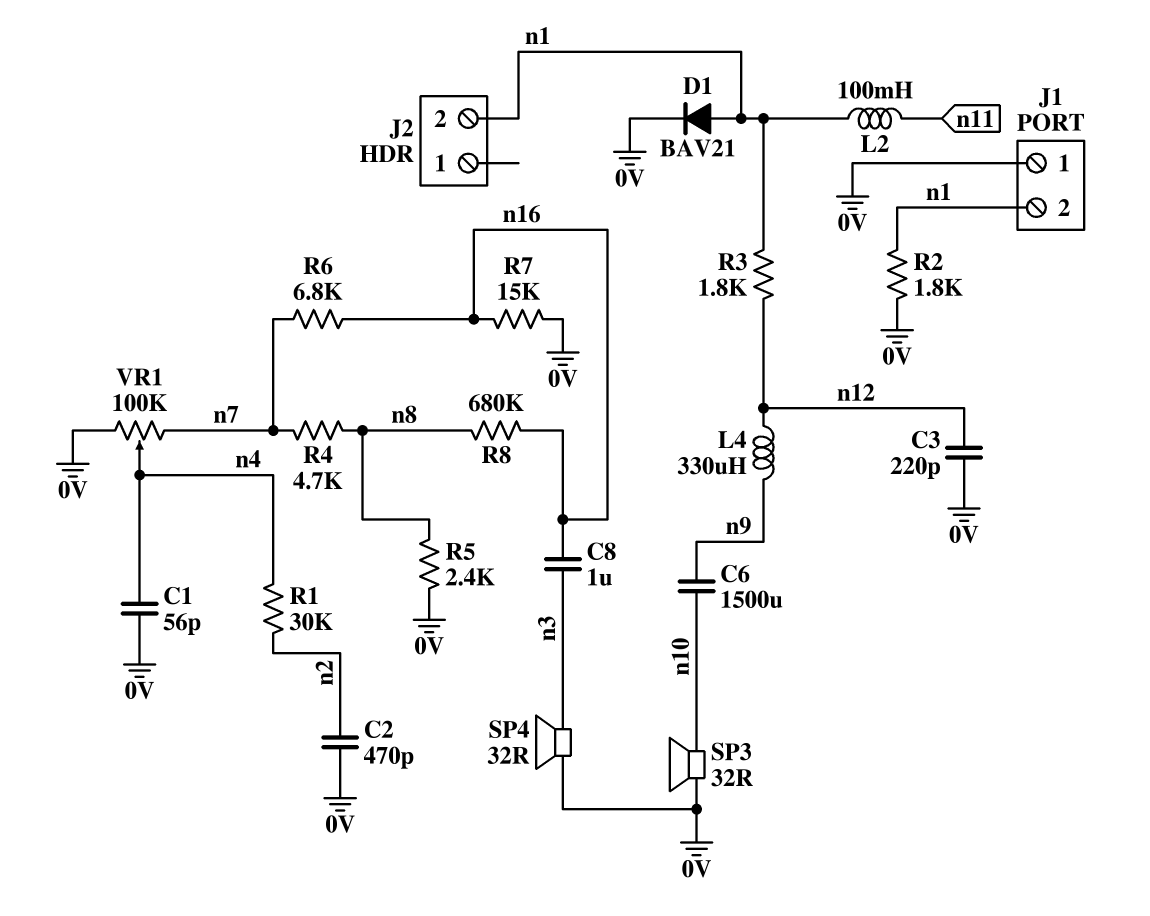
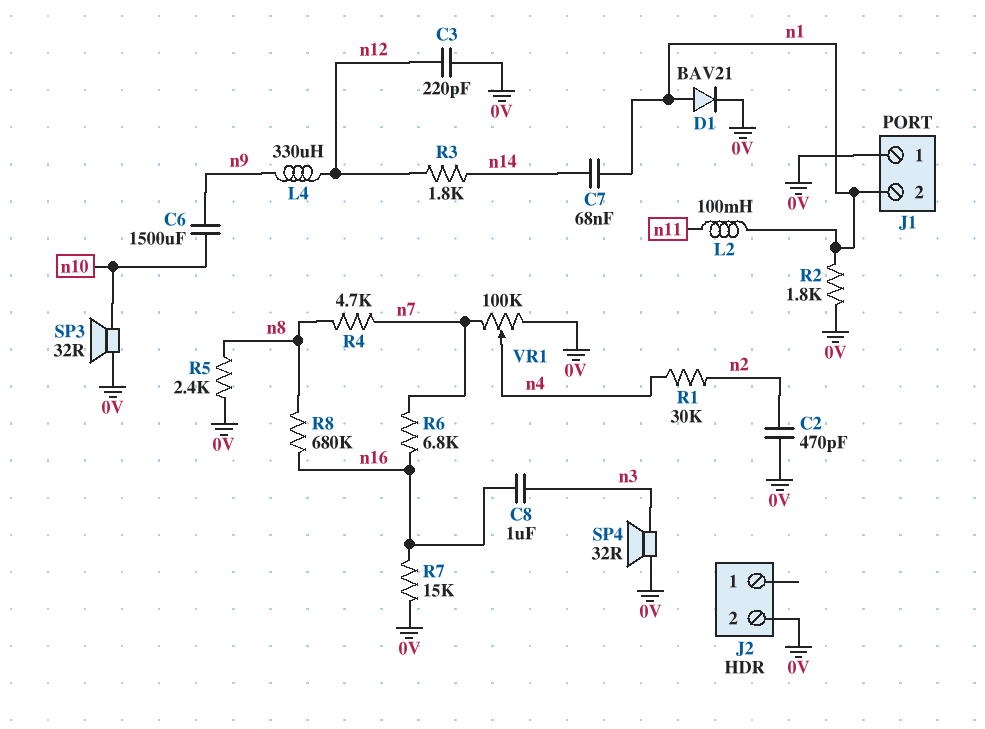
C1: 56pF (0V, n4) -> none
C7: none -> 68nF (n1, n14)
J2 pin 2: n1 -> 0V
R3: 1.8k (n1, n12) -> 1.8k (n12, n14)

